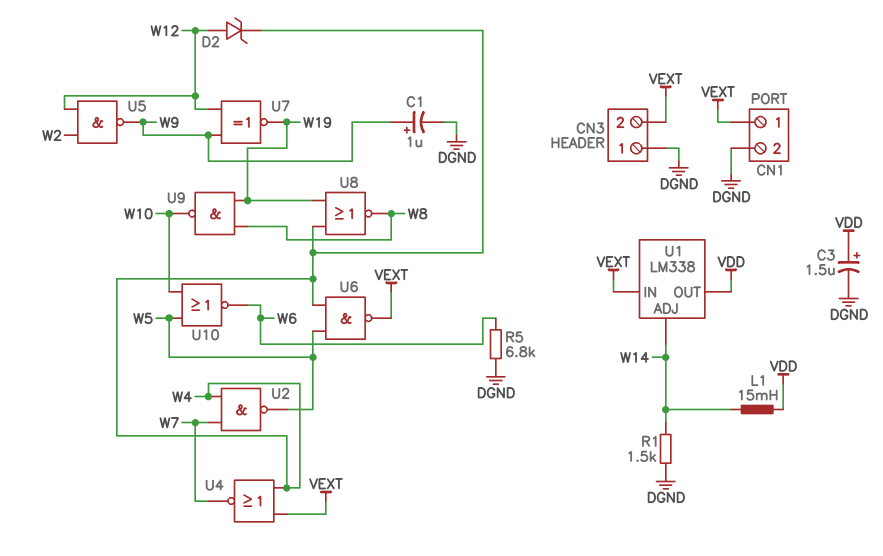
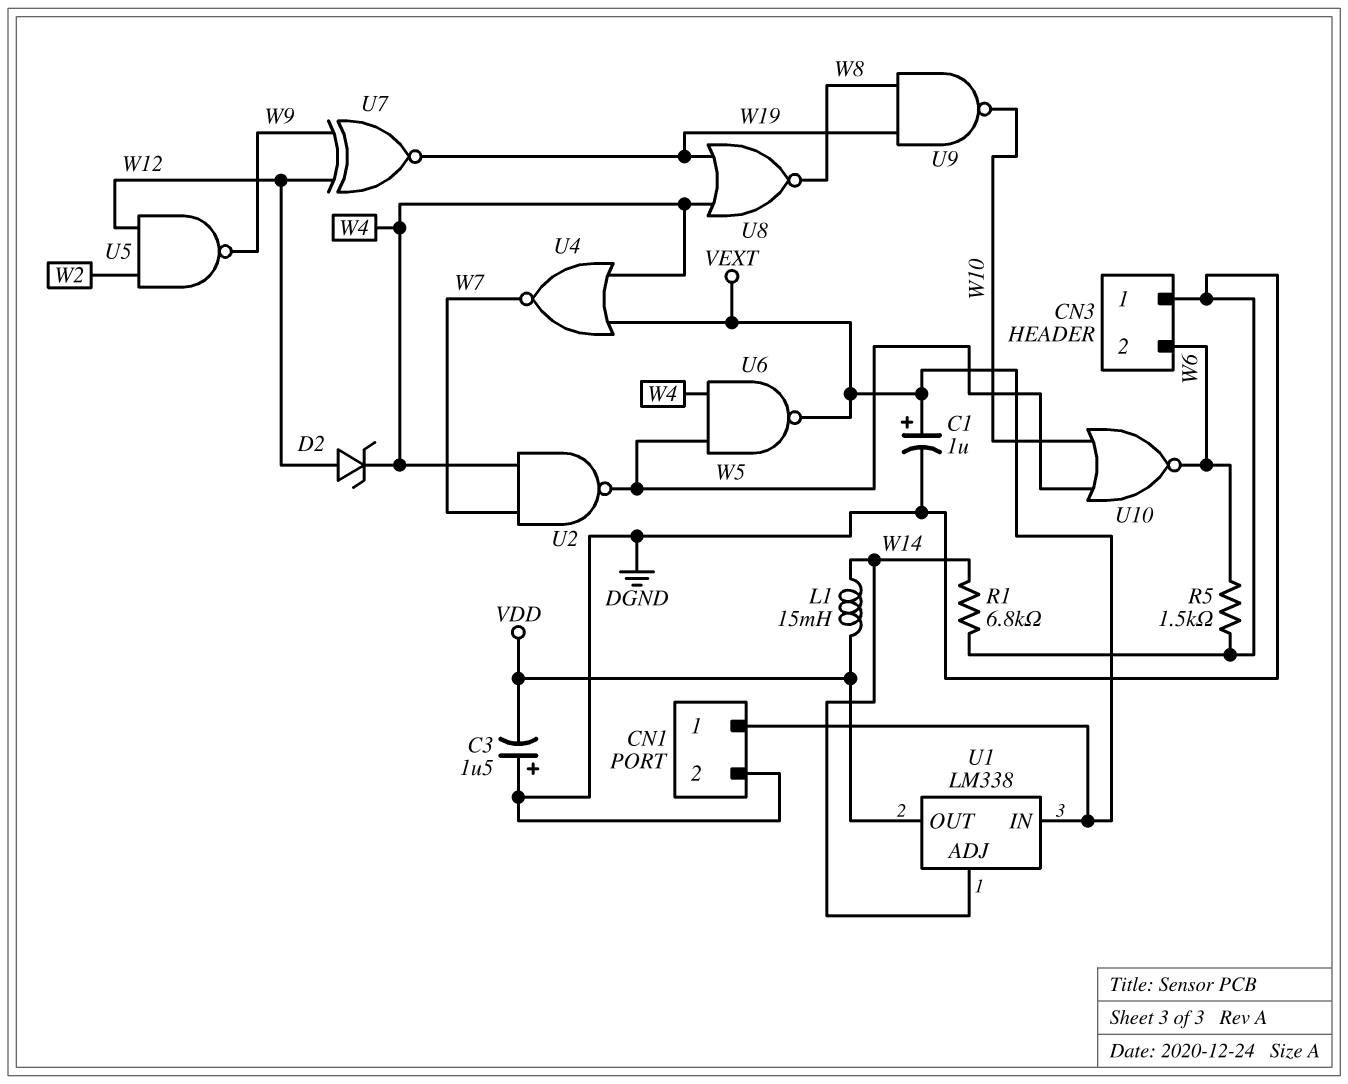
C1: 1uF (plus W9, minus DGND) -> 1uF (plus VEXT, minus DGND)
C3: 1.5uF (plus VDD, minus DGND) -> 1.5uF (plus DGND, minus VDD)
CN3 pin 2: VEXT -> W6
R1: 1.5k (DGND, W14) -> 6.8k (DGND, W14)
R5: 6.8k (DGND, W6) -> 1.5k (DGND, W6)

